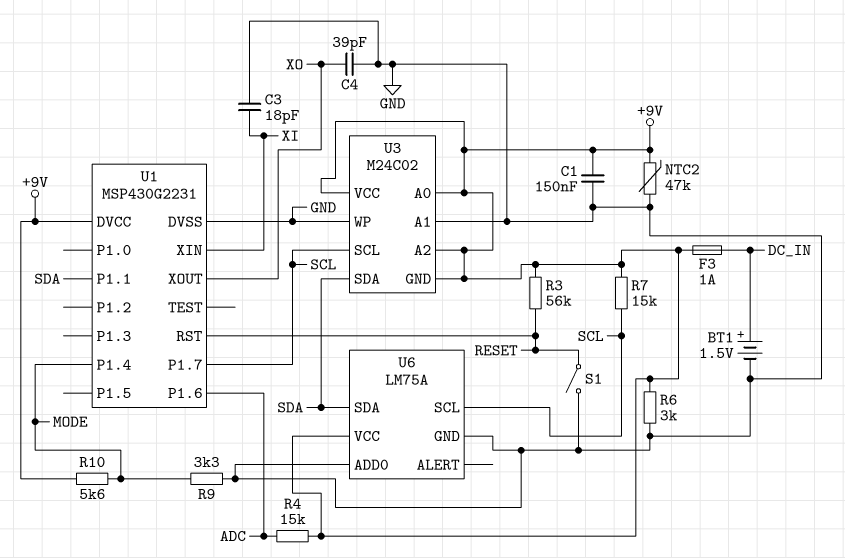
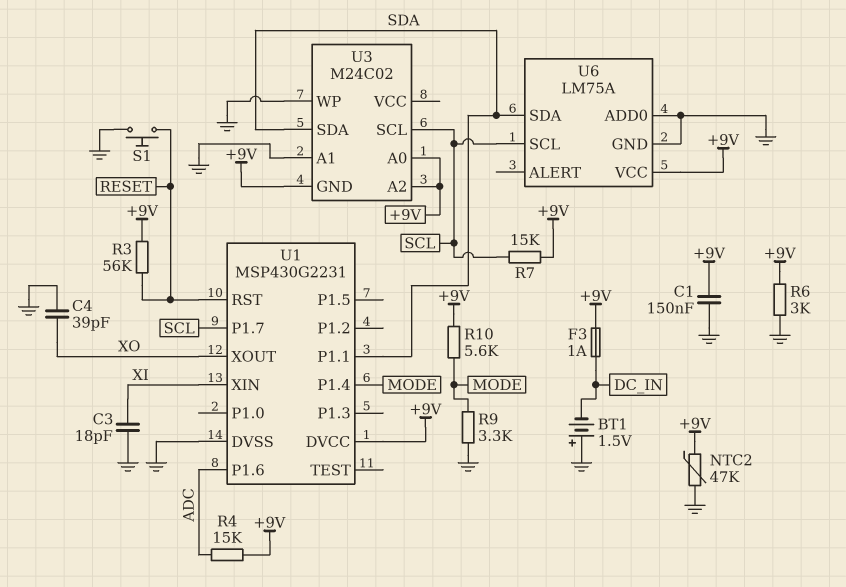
BT1: 1.5V (plus DC_IN, minus GND) -> 1.5V (plus GND, minus DC_IN)
S1: switch (GND, RESET) -> button (GND, RESET)
U3 pin VCC: +9V -> none

